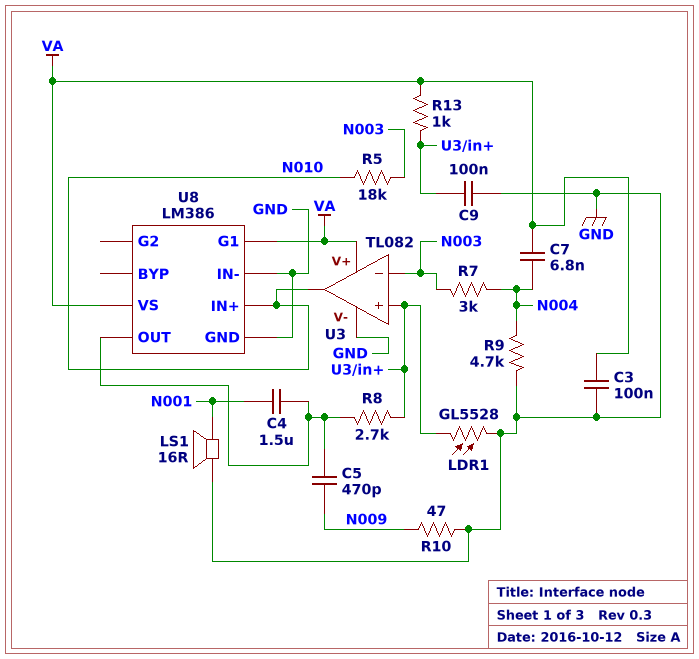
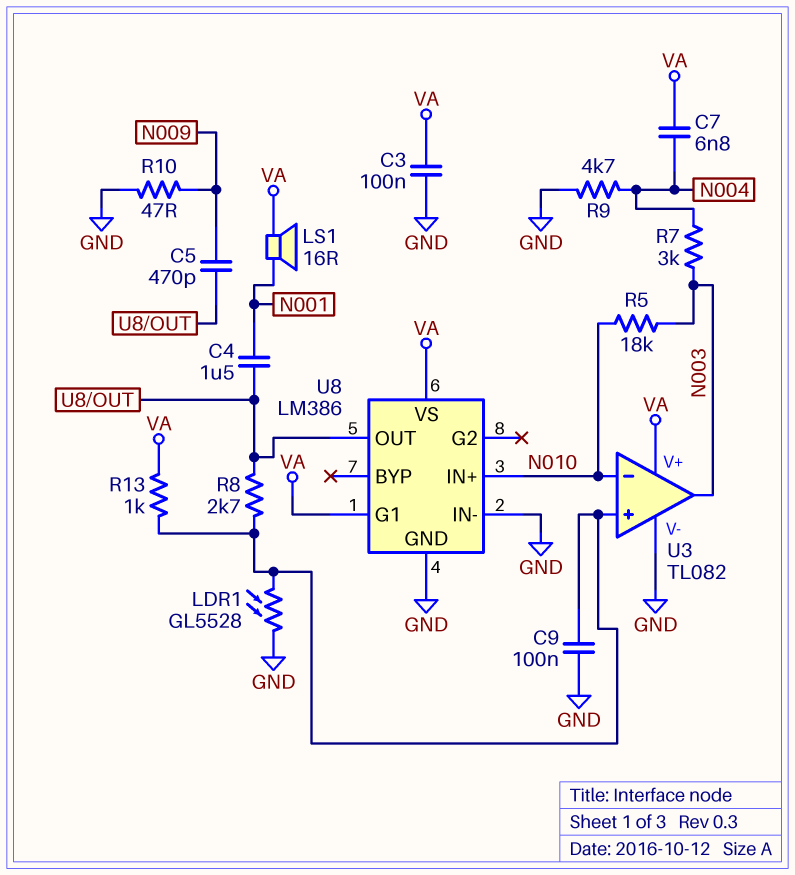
LS1: speaker 16R (GND, N001) -> speaker 16R (N001, VA)
U3 pin in-: N003 -> N010
U3 pin out: N010 -> N003

